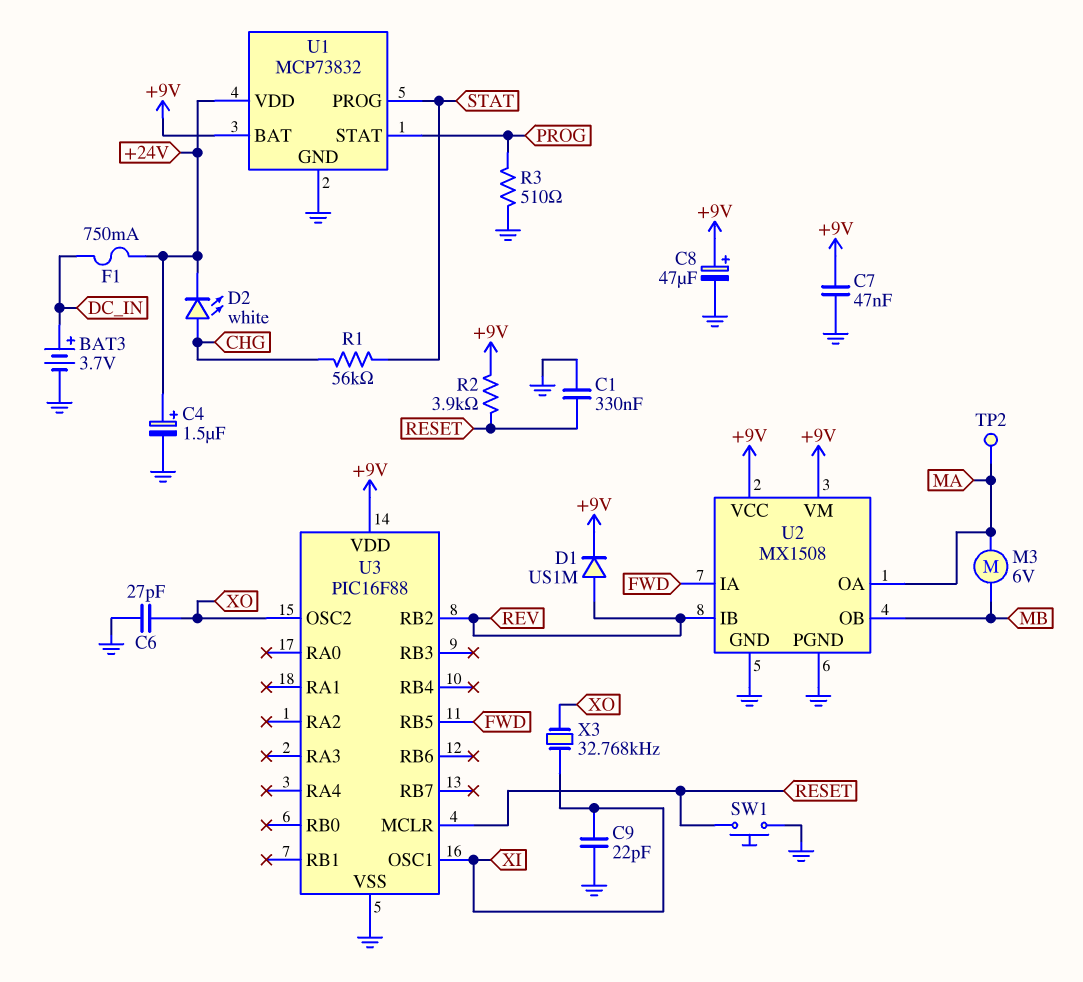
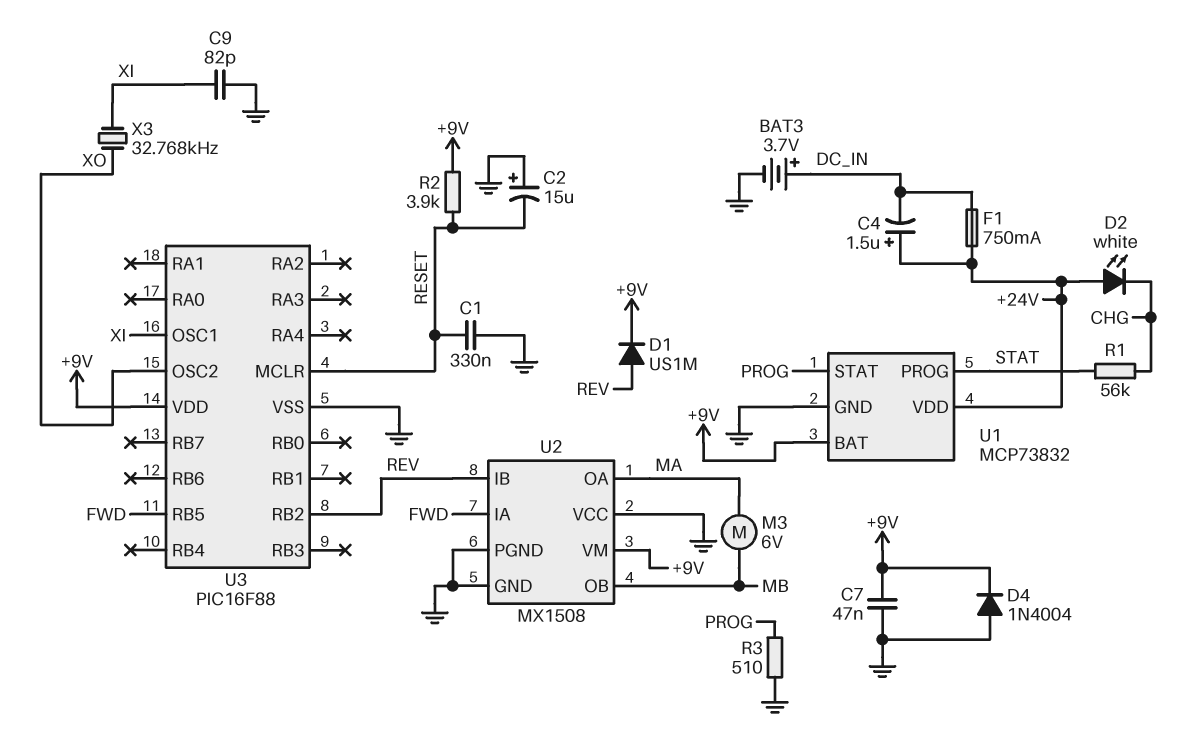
C2: none -> 15uF (plus GND, minus RESET)
C4: 1.5uF (plus +24V, minus GND) -> 1.5uF (plus +24V, minus DC_IN)
C6: 27pF (GND, XO) -> none
C8: 47uF (plus +9V, minus GND) -> none
C9: 22pF (GND, XI) -> 82pF (GND, XI)
D2: LED white (A CHG, K +24V) -> LED white (A +24V, K CHG)
D4: none -> diode 1N4004 (A GND, K +9V)
SW1: button (GND, RESET) -> none
TP2: test point (MA) -> none
U2 pin VCC: +9V -> GND

